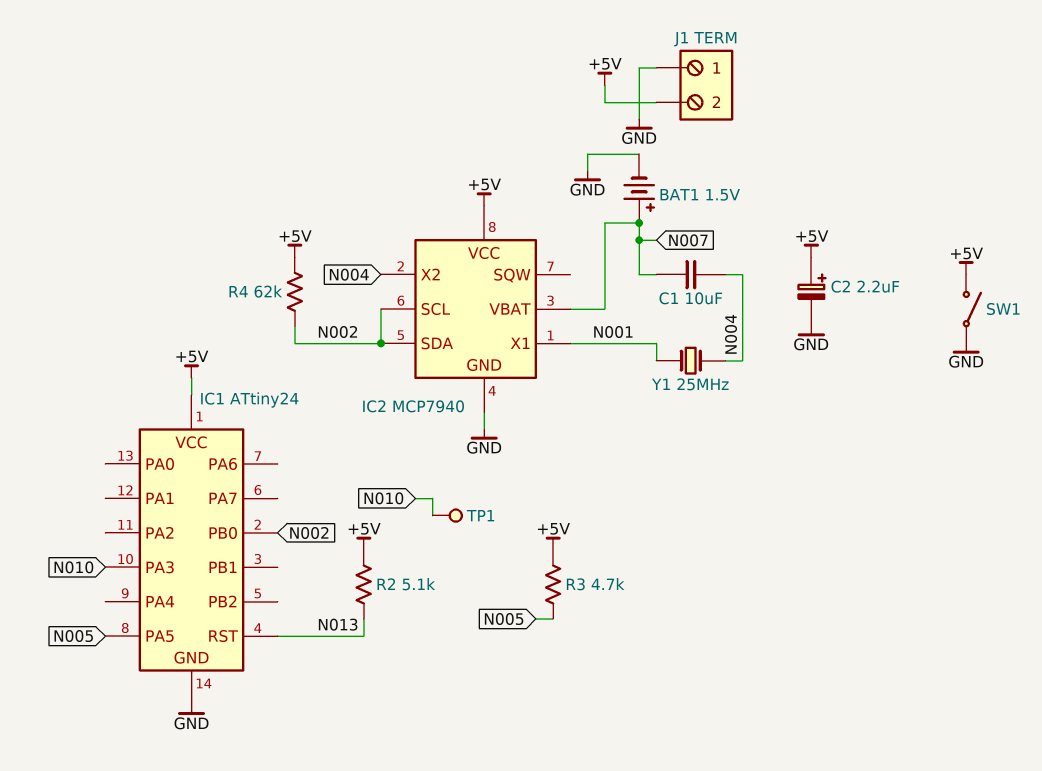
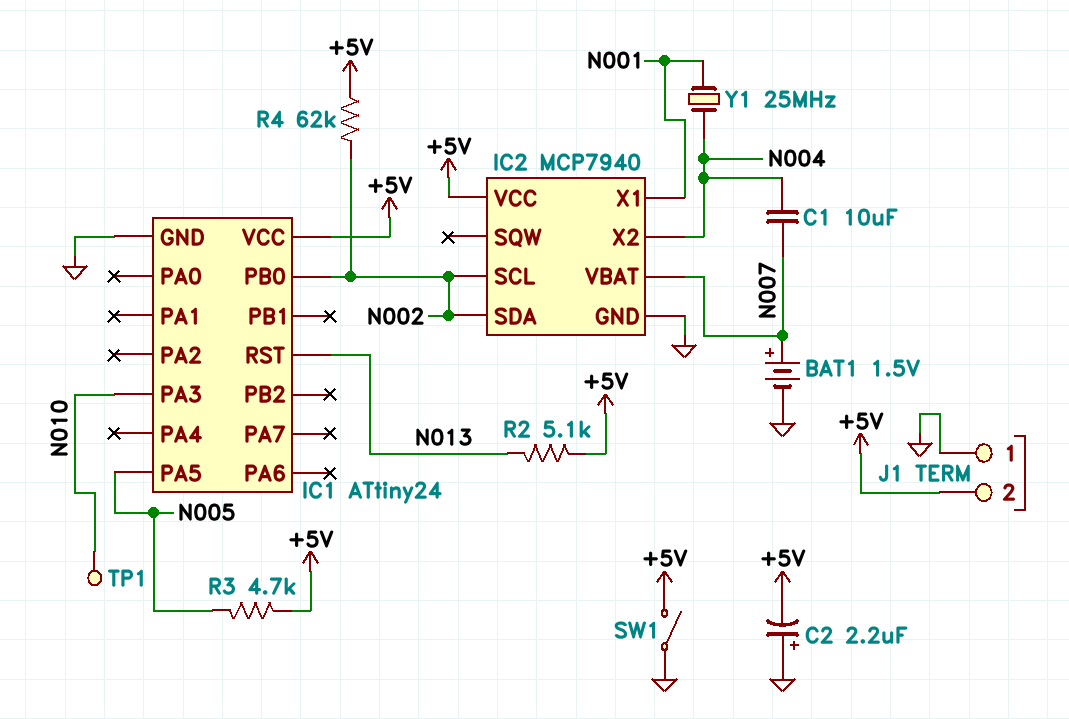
C2: 2.2uF (plus +5V, minus GND) -> 2.2uF (plus GND, minus +5V)

